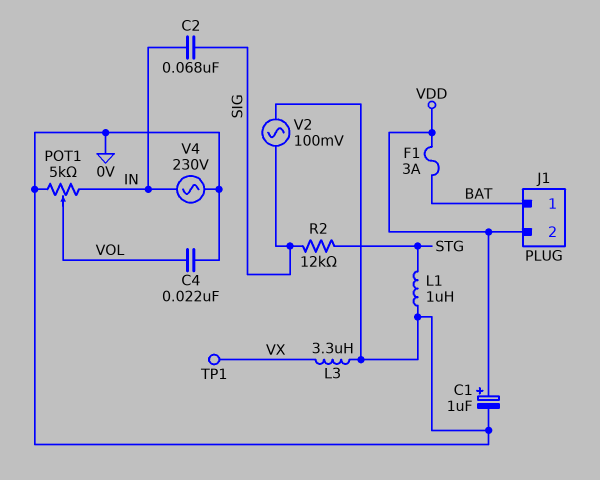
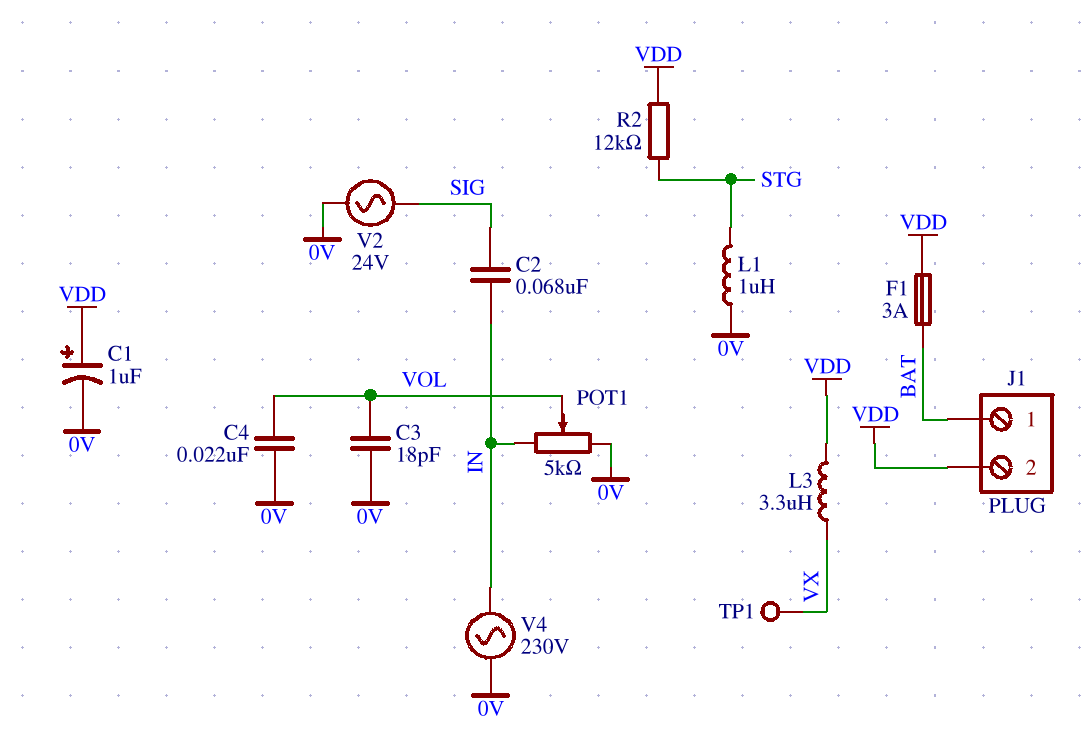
C3: none -> 18pF (0V, VOL)
L3: 3.3uH (0V, VX) -> 3.3uH (VDD, VX)
R2: 12k (SIG, STG) -> 12k (STG, VDD)
V2: AC 100mV (0V, SIG) -> AC 24V (0V, SIG)

